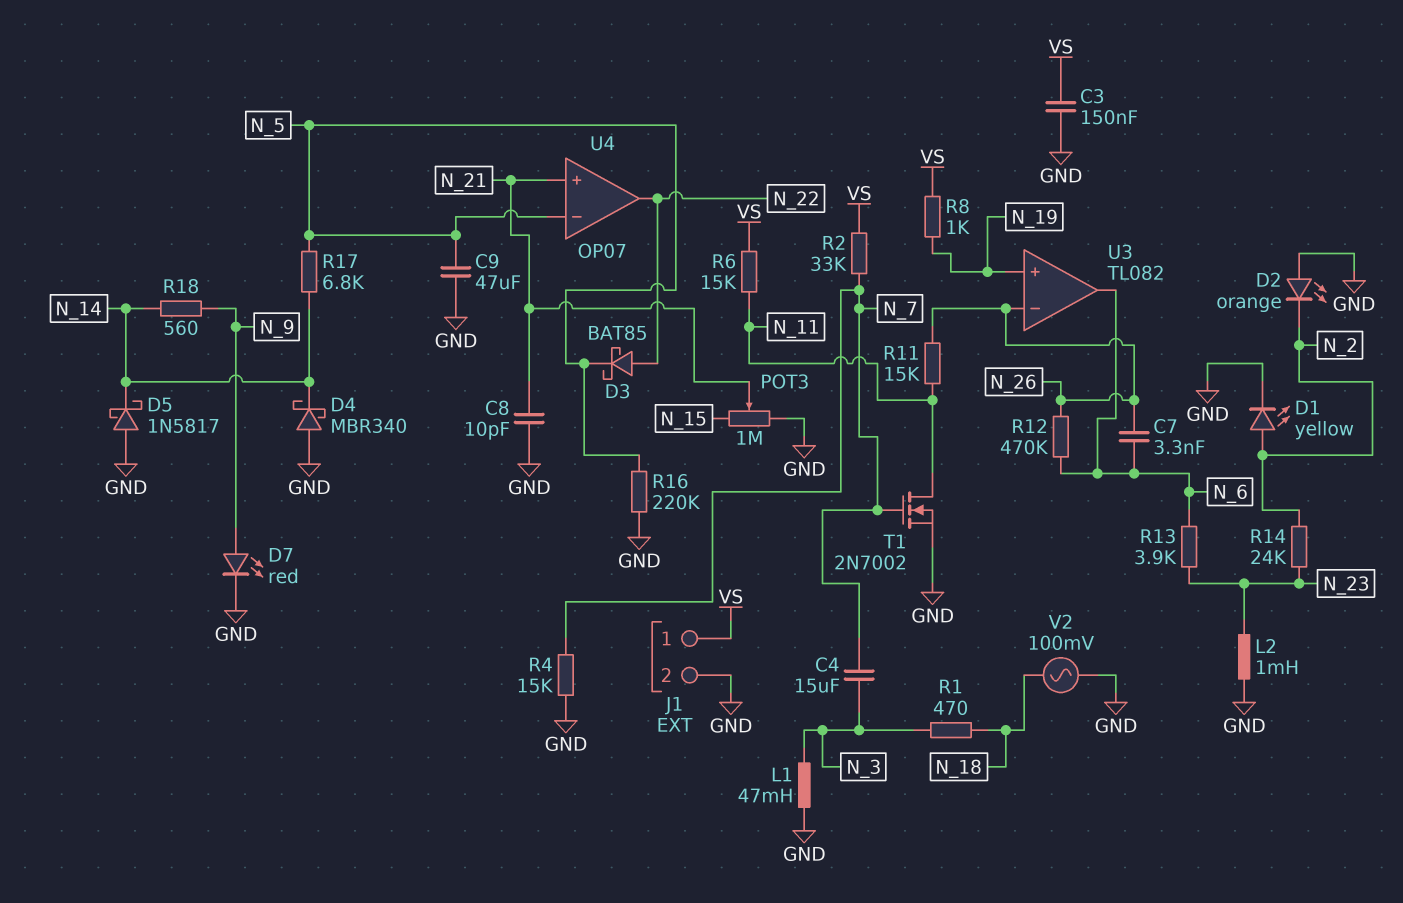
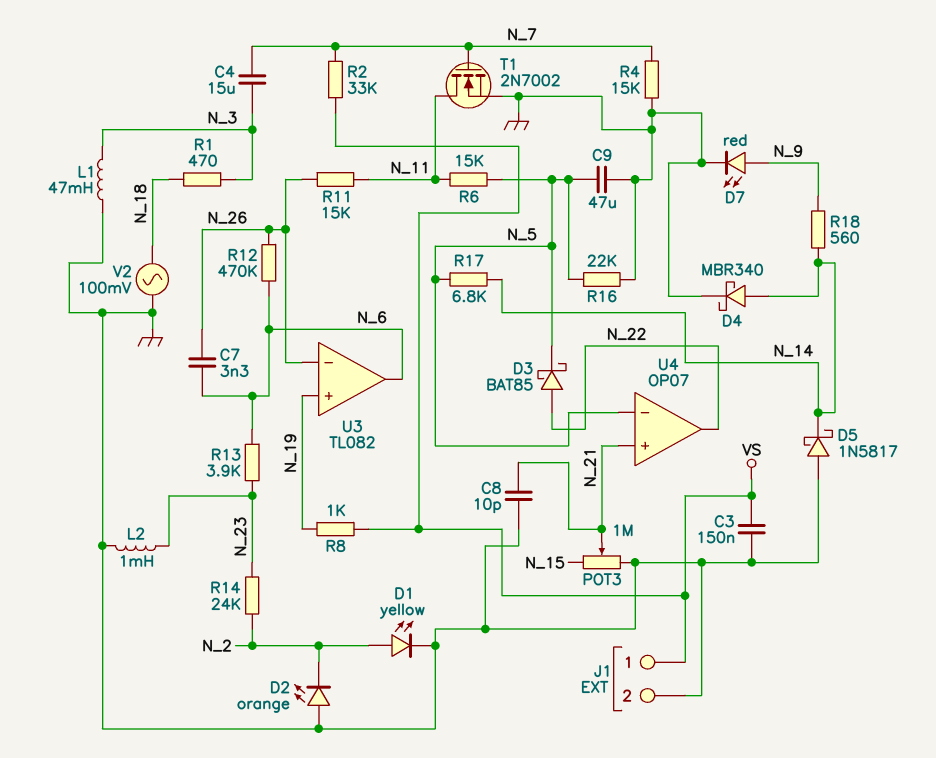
D4: schottky MBR340 (A GND, K N_14) -> schottky MBR340 (A N_14, K GND)
R6: 15k (N_11, VS) -> 15k (N_5, N_11)
R16: 220k (GND, N_5) -> 22k (GND, N_5)

